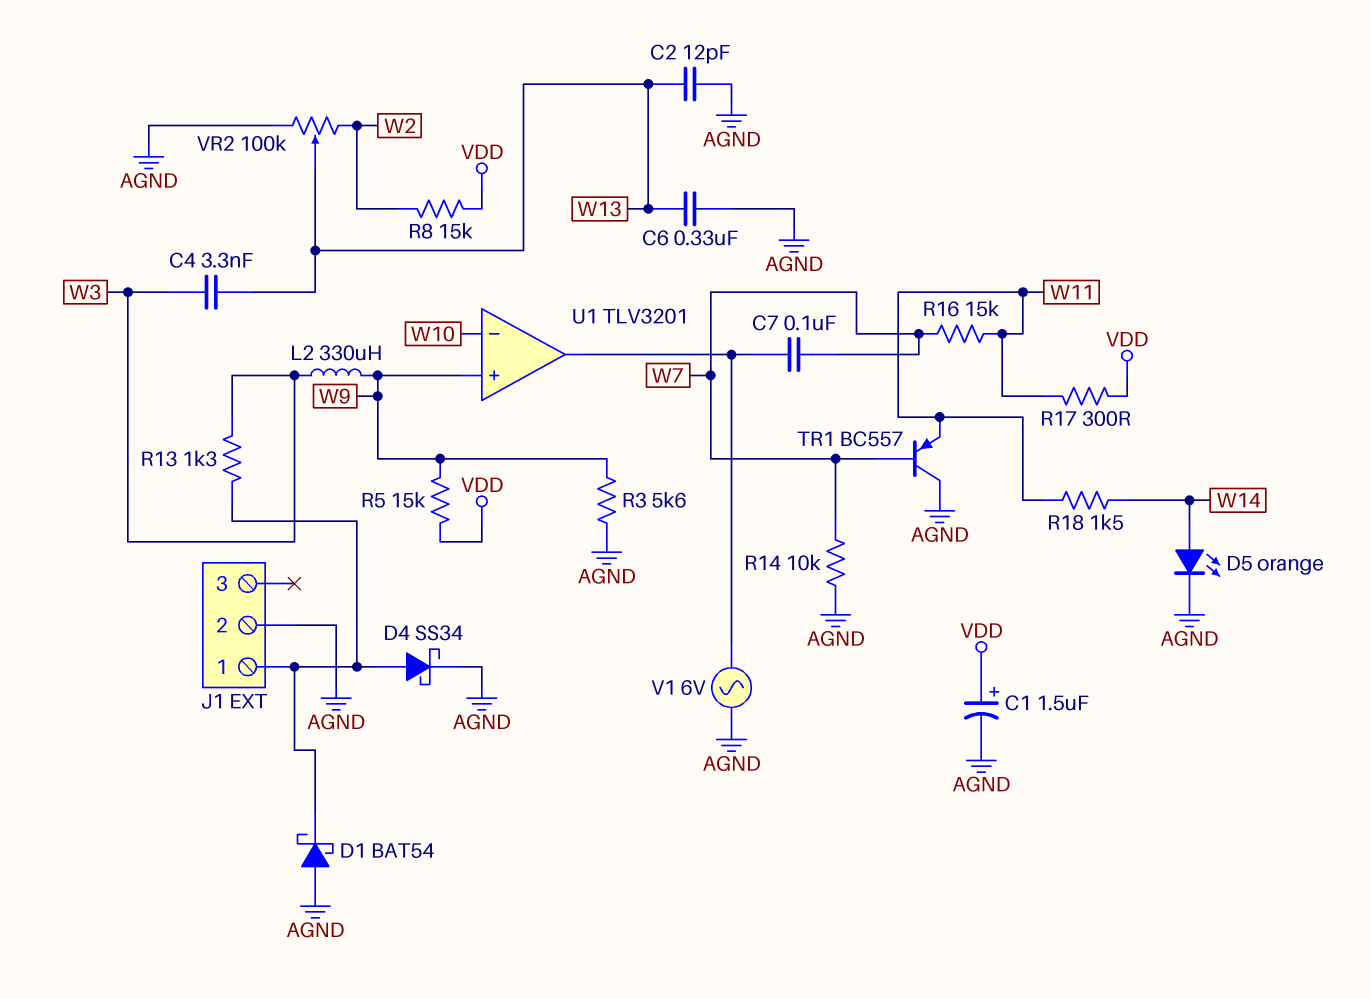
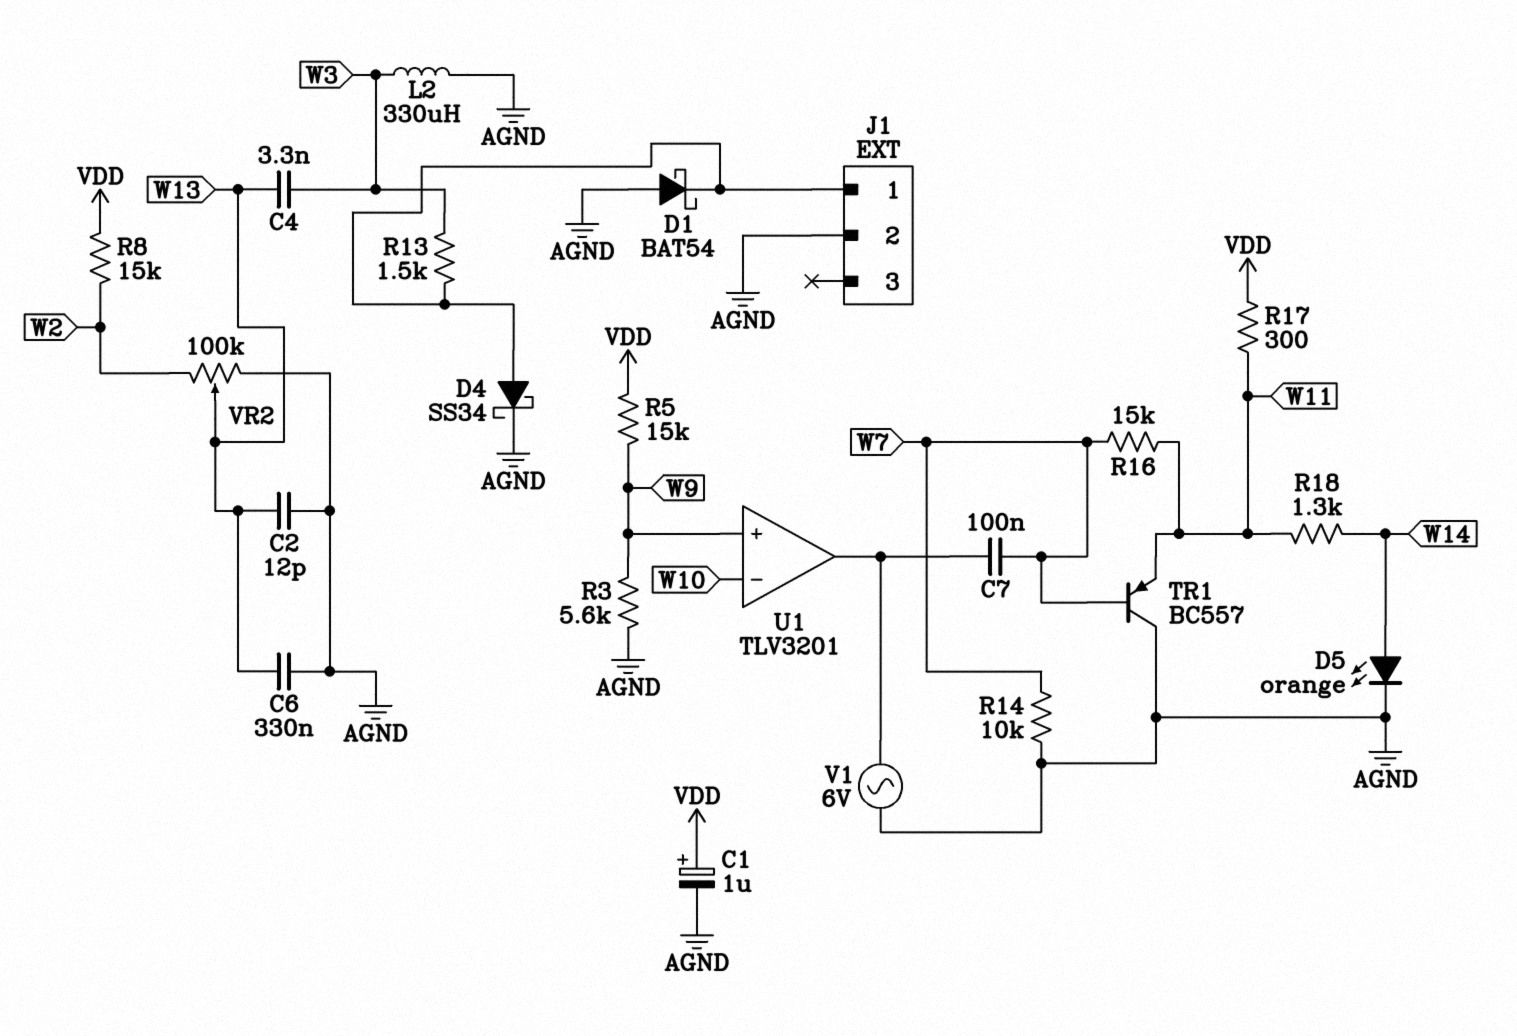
C1: 1.5uF (plus VDD, minus AGND) -> 1uF (plus VDD, minus AGND)
L2: 330uH (W3, W9) -> 330uH (AGND, W3)
R13: 1.3k (J1/1, W3) -> 1.5k (J1/1, W3)
R18: 1.5k (W11, W14) -> 1.3k (W11, W14)

